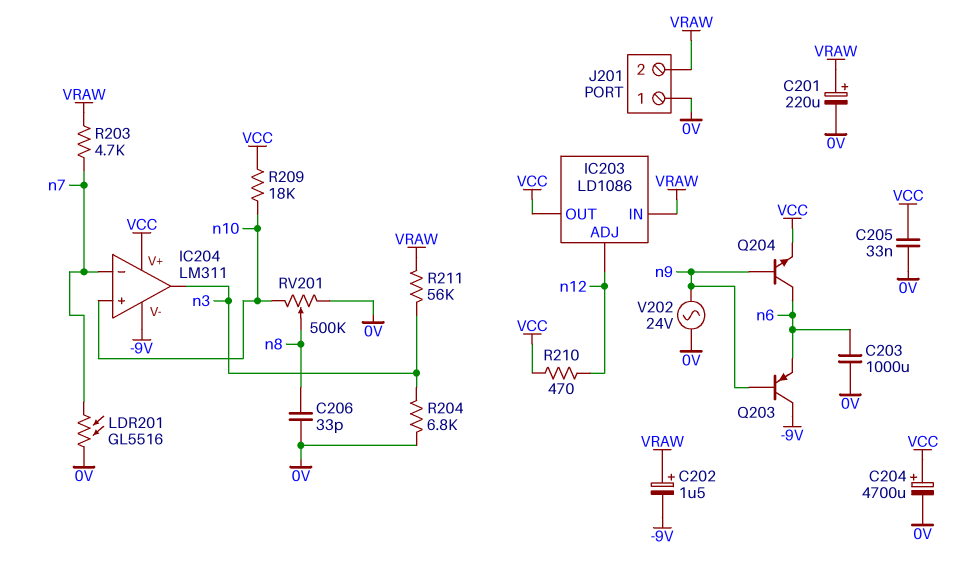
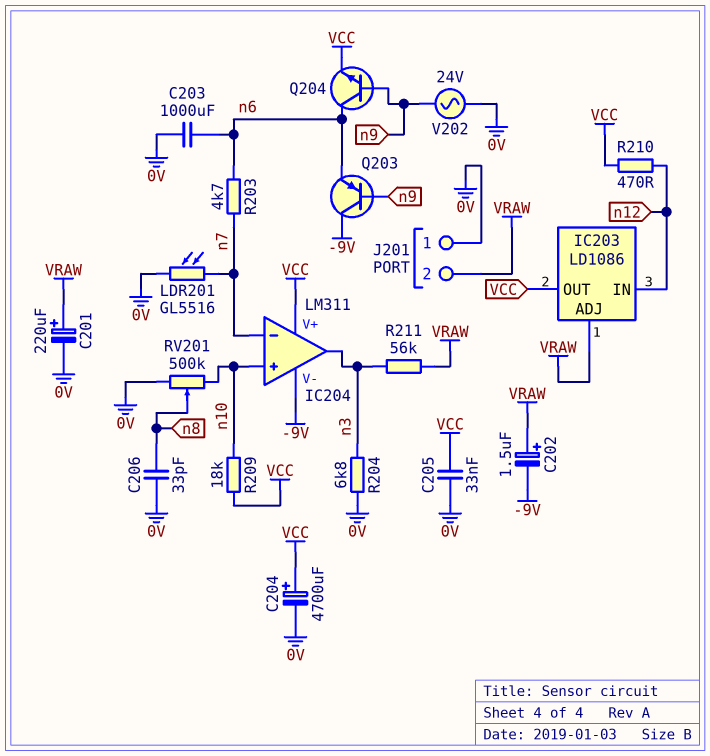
IC203 pin ADJ: n12 -> VRAW
IC203 pin IN: VRAW -> n12
R203: 4.7k (VRAW, n7) -> 4.7k (n6, n7)

